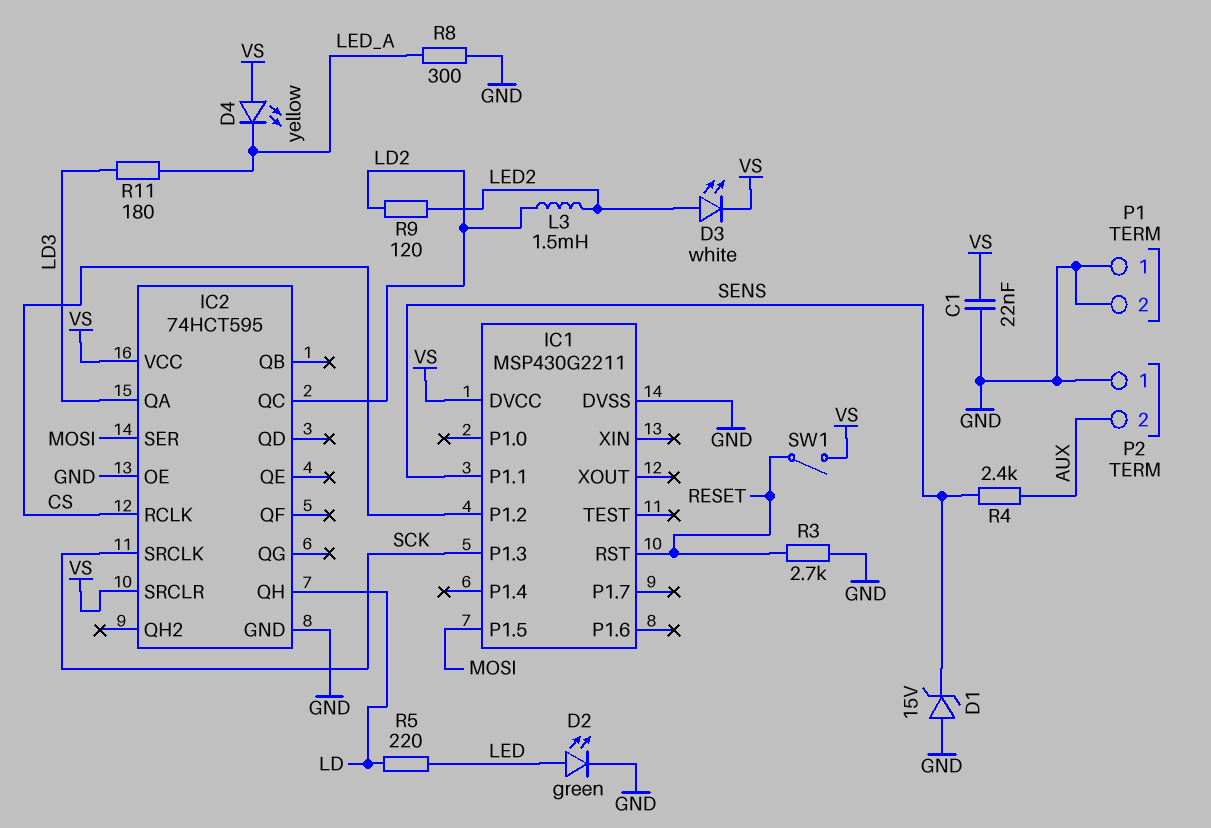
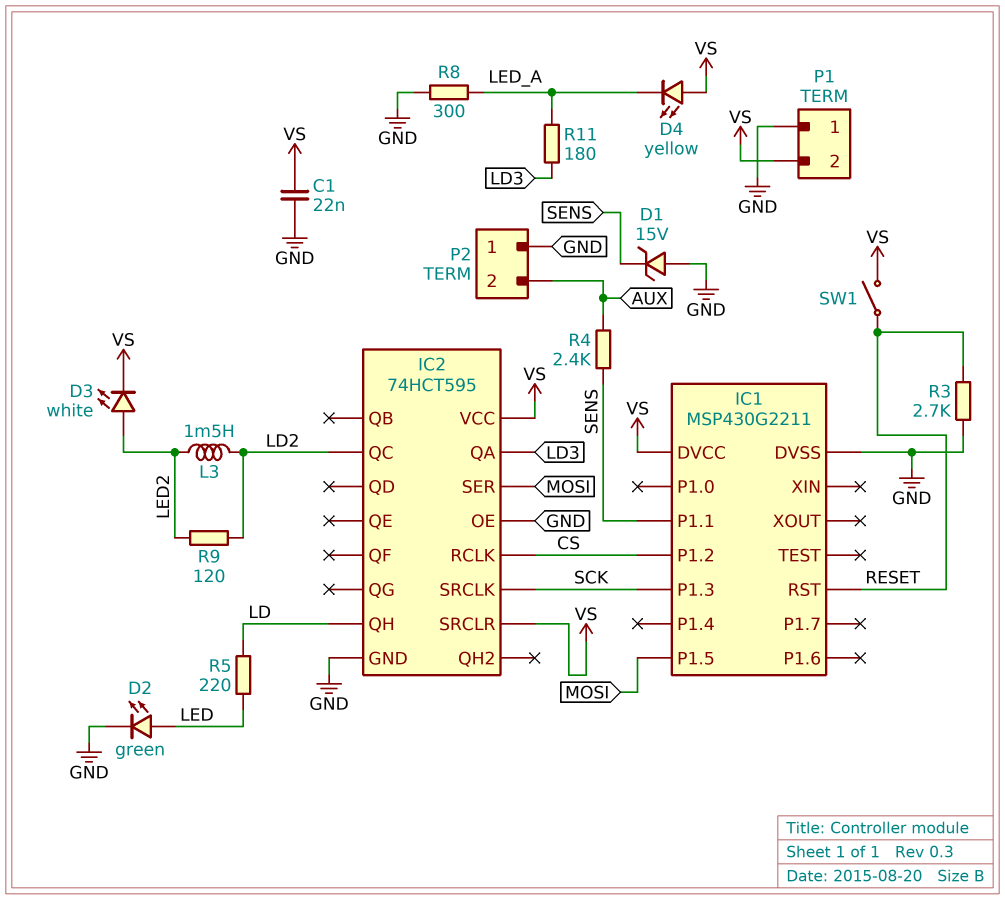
P1 pin 2: GND -> VS

